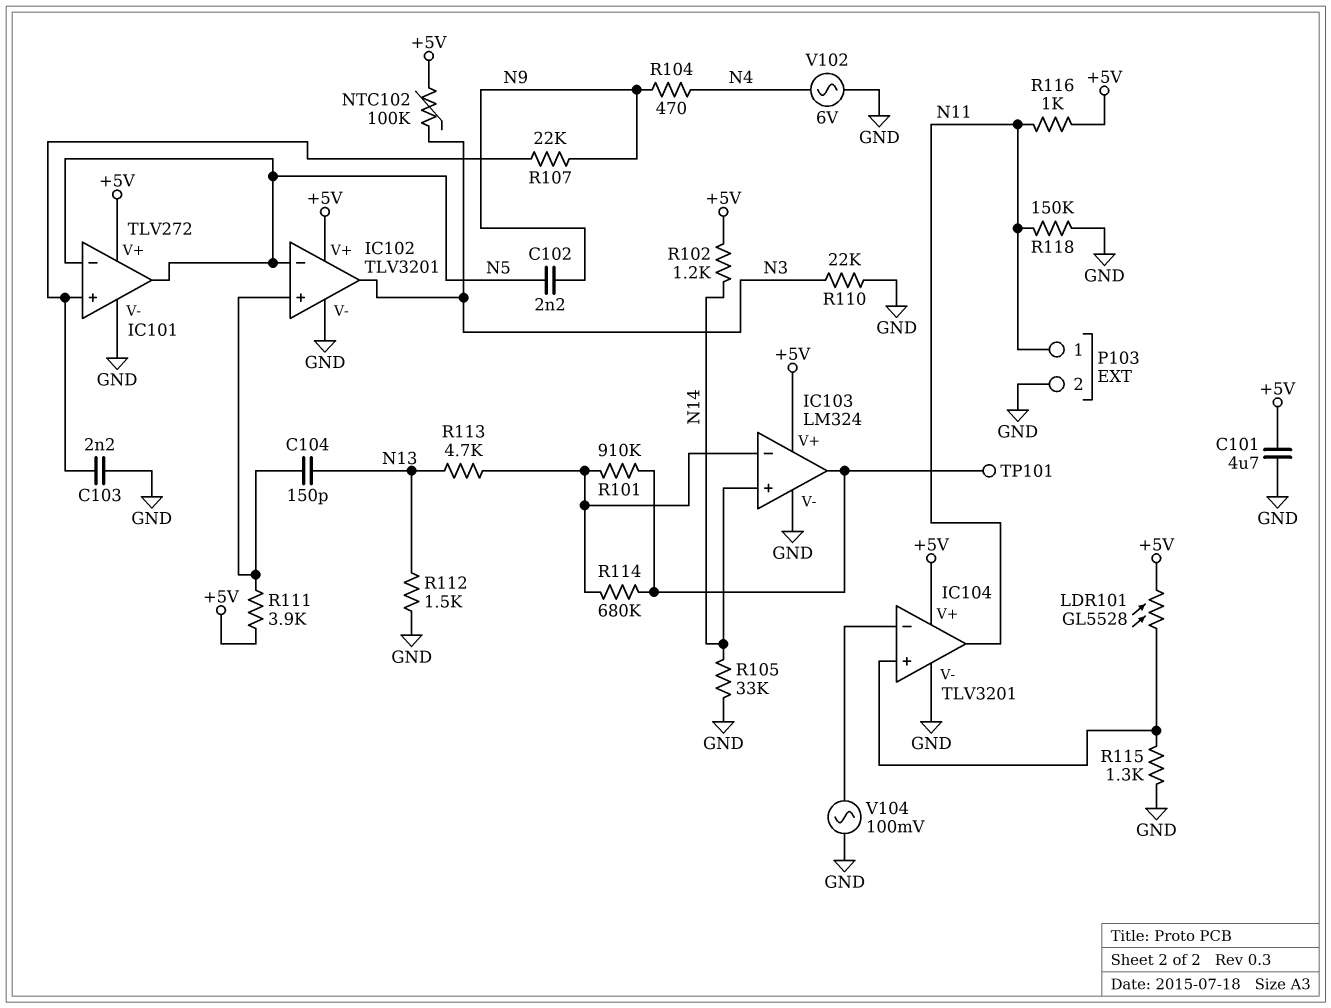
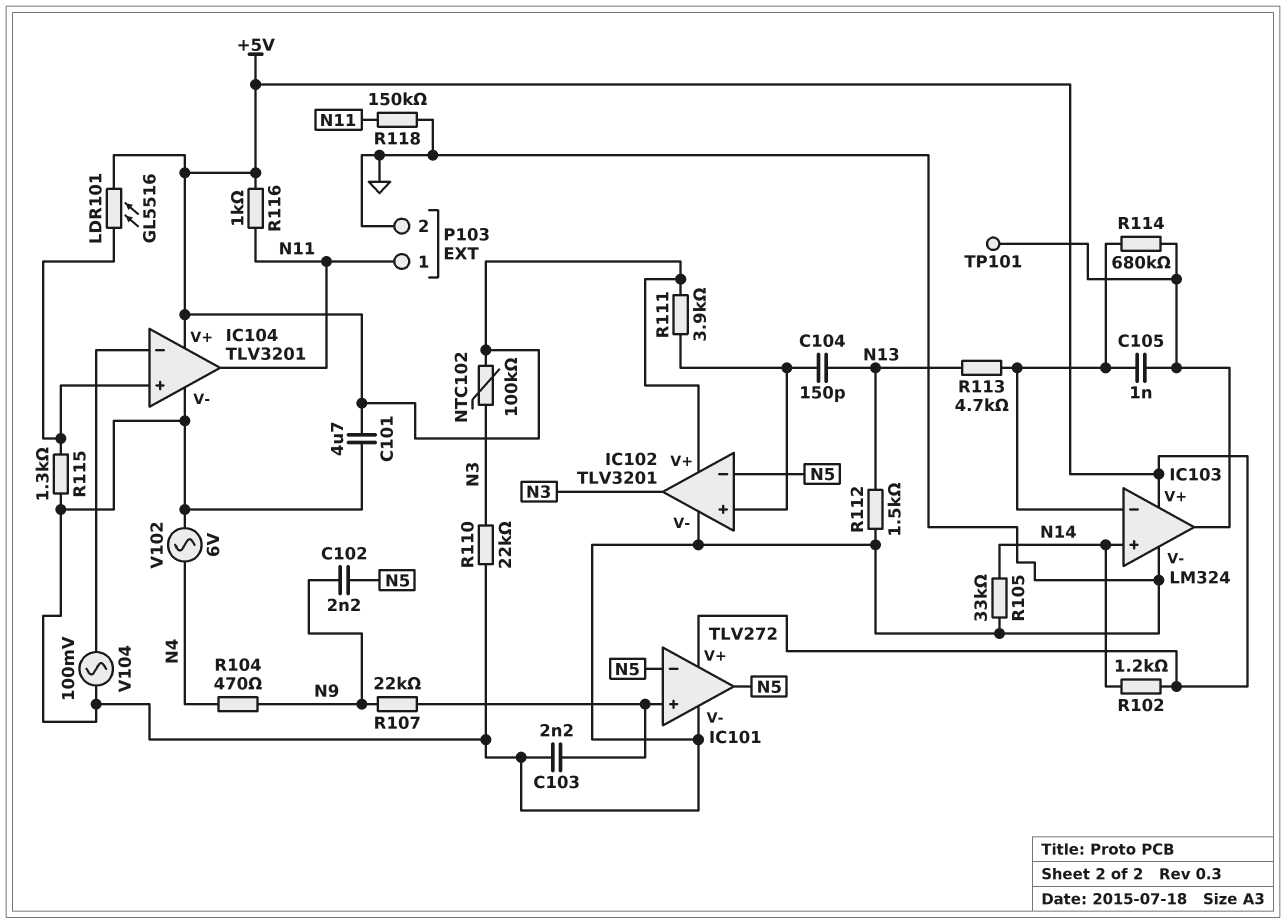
C105: none -> 1nF (IC103/in-, IC103/out)
LDR101: GL5528 (+5V, IC104/in+) -> GL5516 (+5V, IC104/in+)
R101: 910k (IC103/in-, IC103/out) -> none

